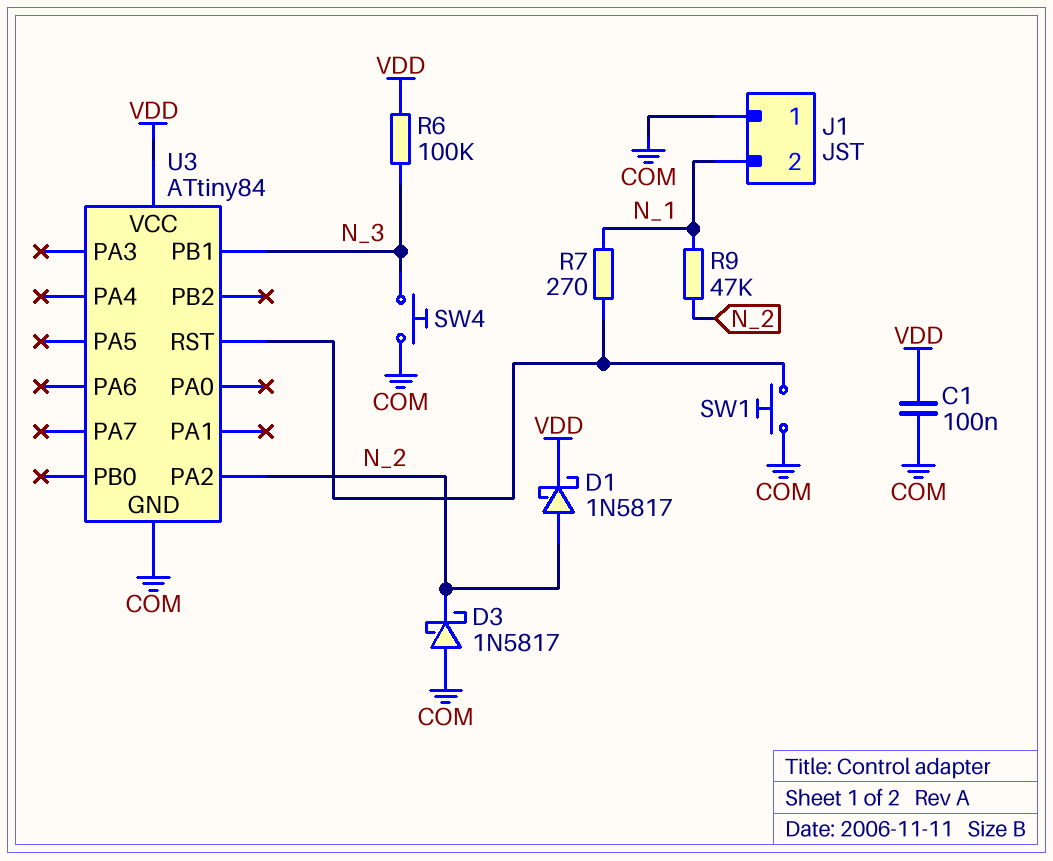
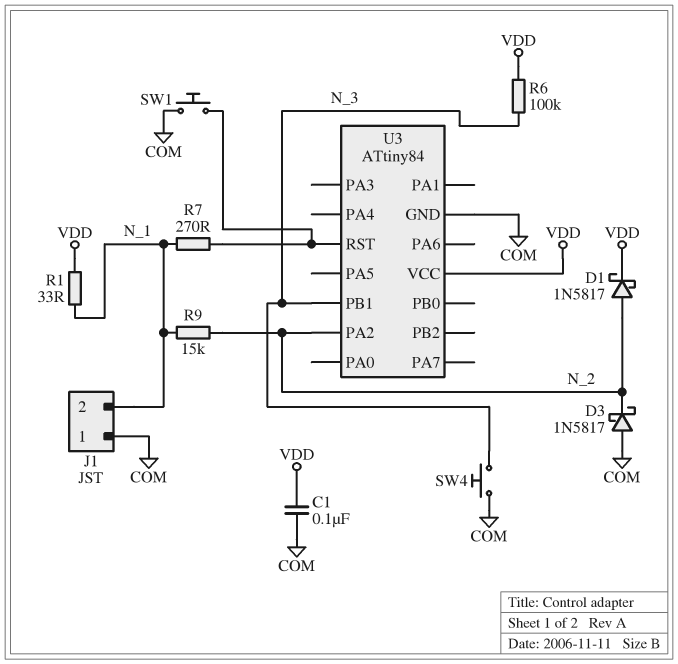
R1: none -> 33 (N_1, VDD)
R9: 47k (N_1, N_2) -> 15k (N_1, N_2)

